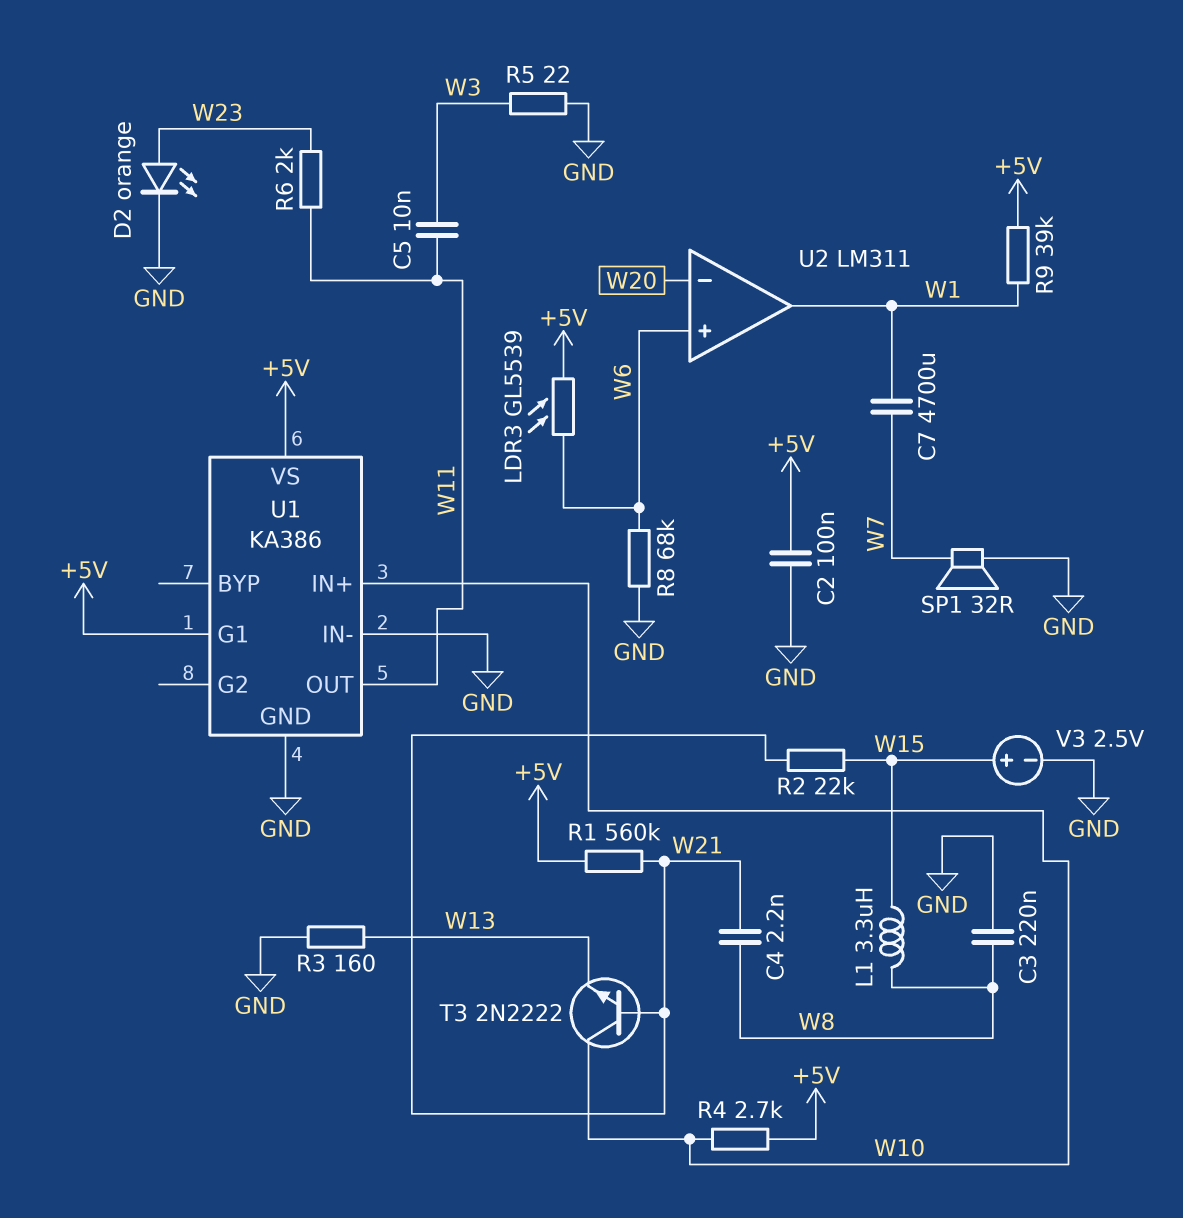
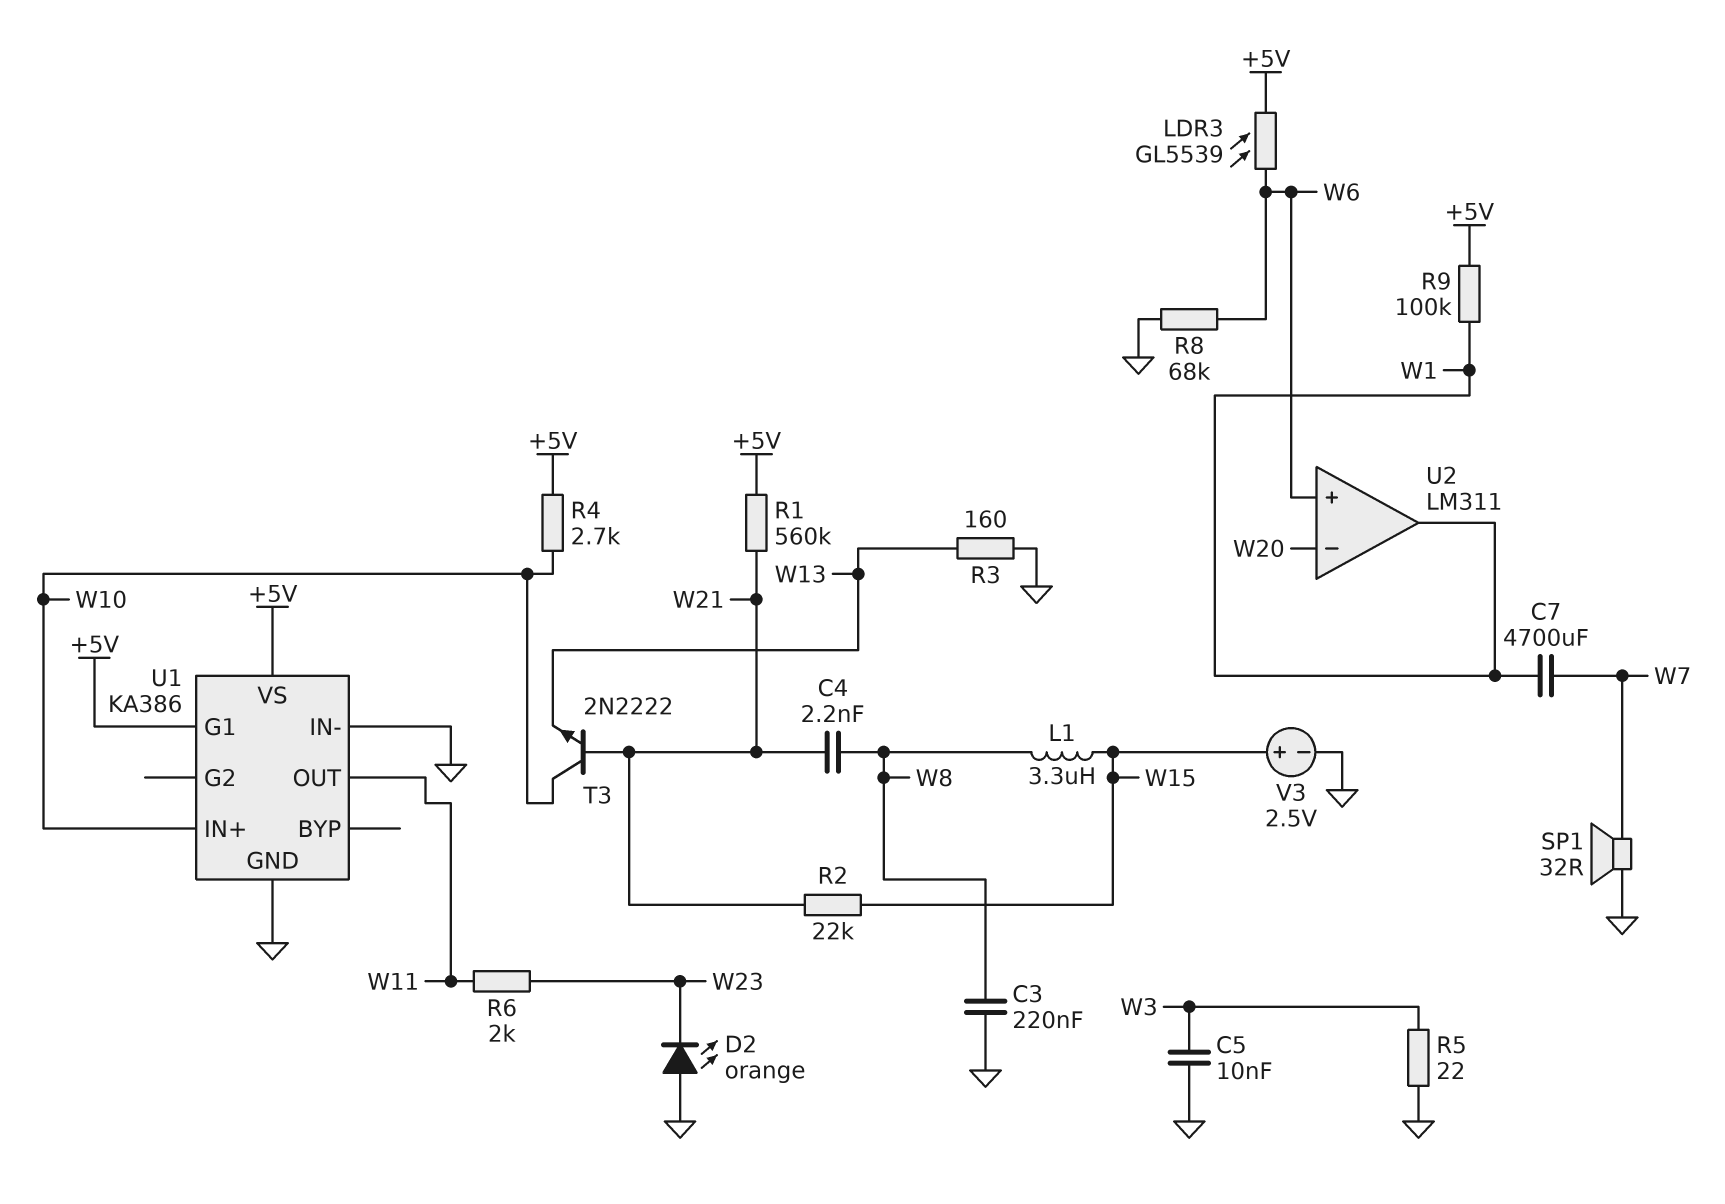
C2: 100nF (+5V, GND) -> none
C5: 10nF (W3, W11) -> 10nF (GND, W3)
D2: LED orange (A W23, K GND) -> LED orange (A GND, K W23)
R9: 39k (+5V, W1) -> 100k (+5V, W1)

